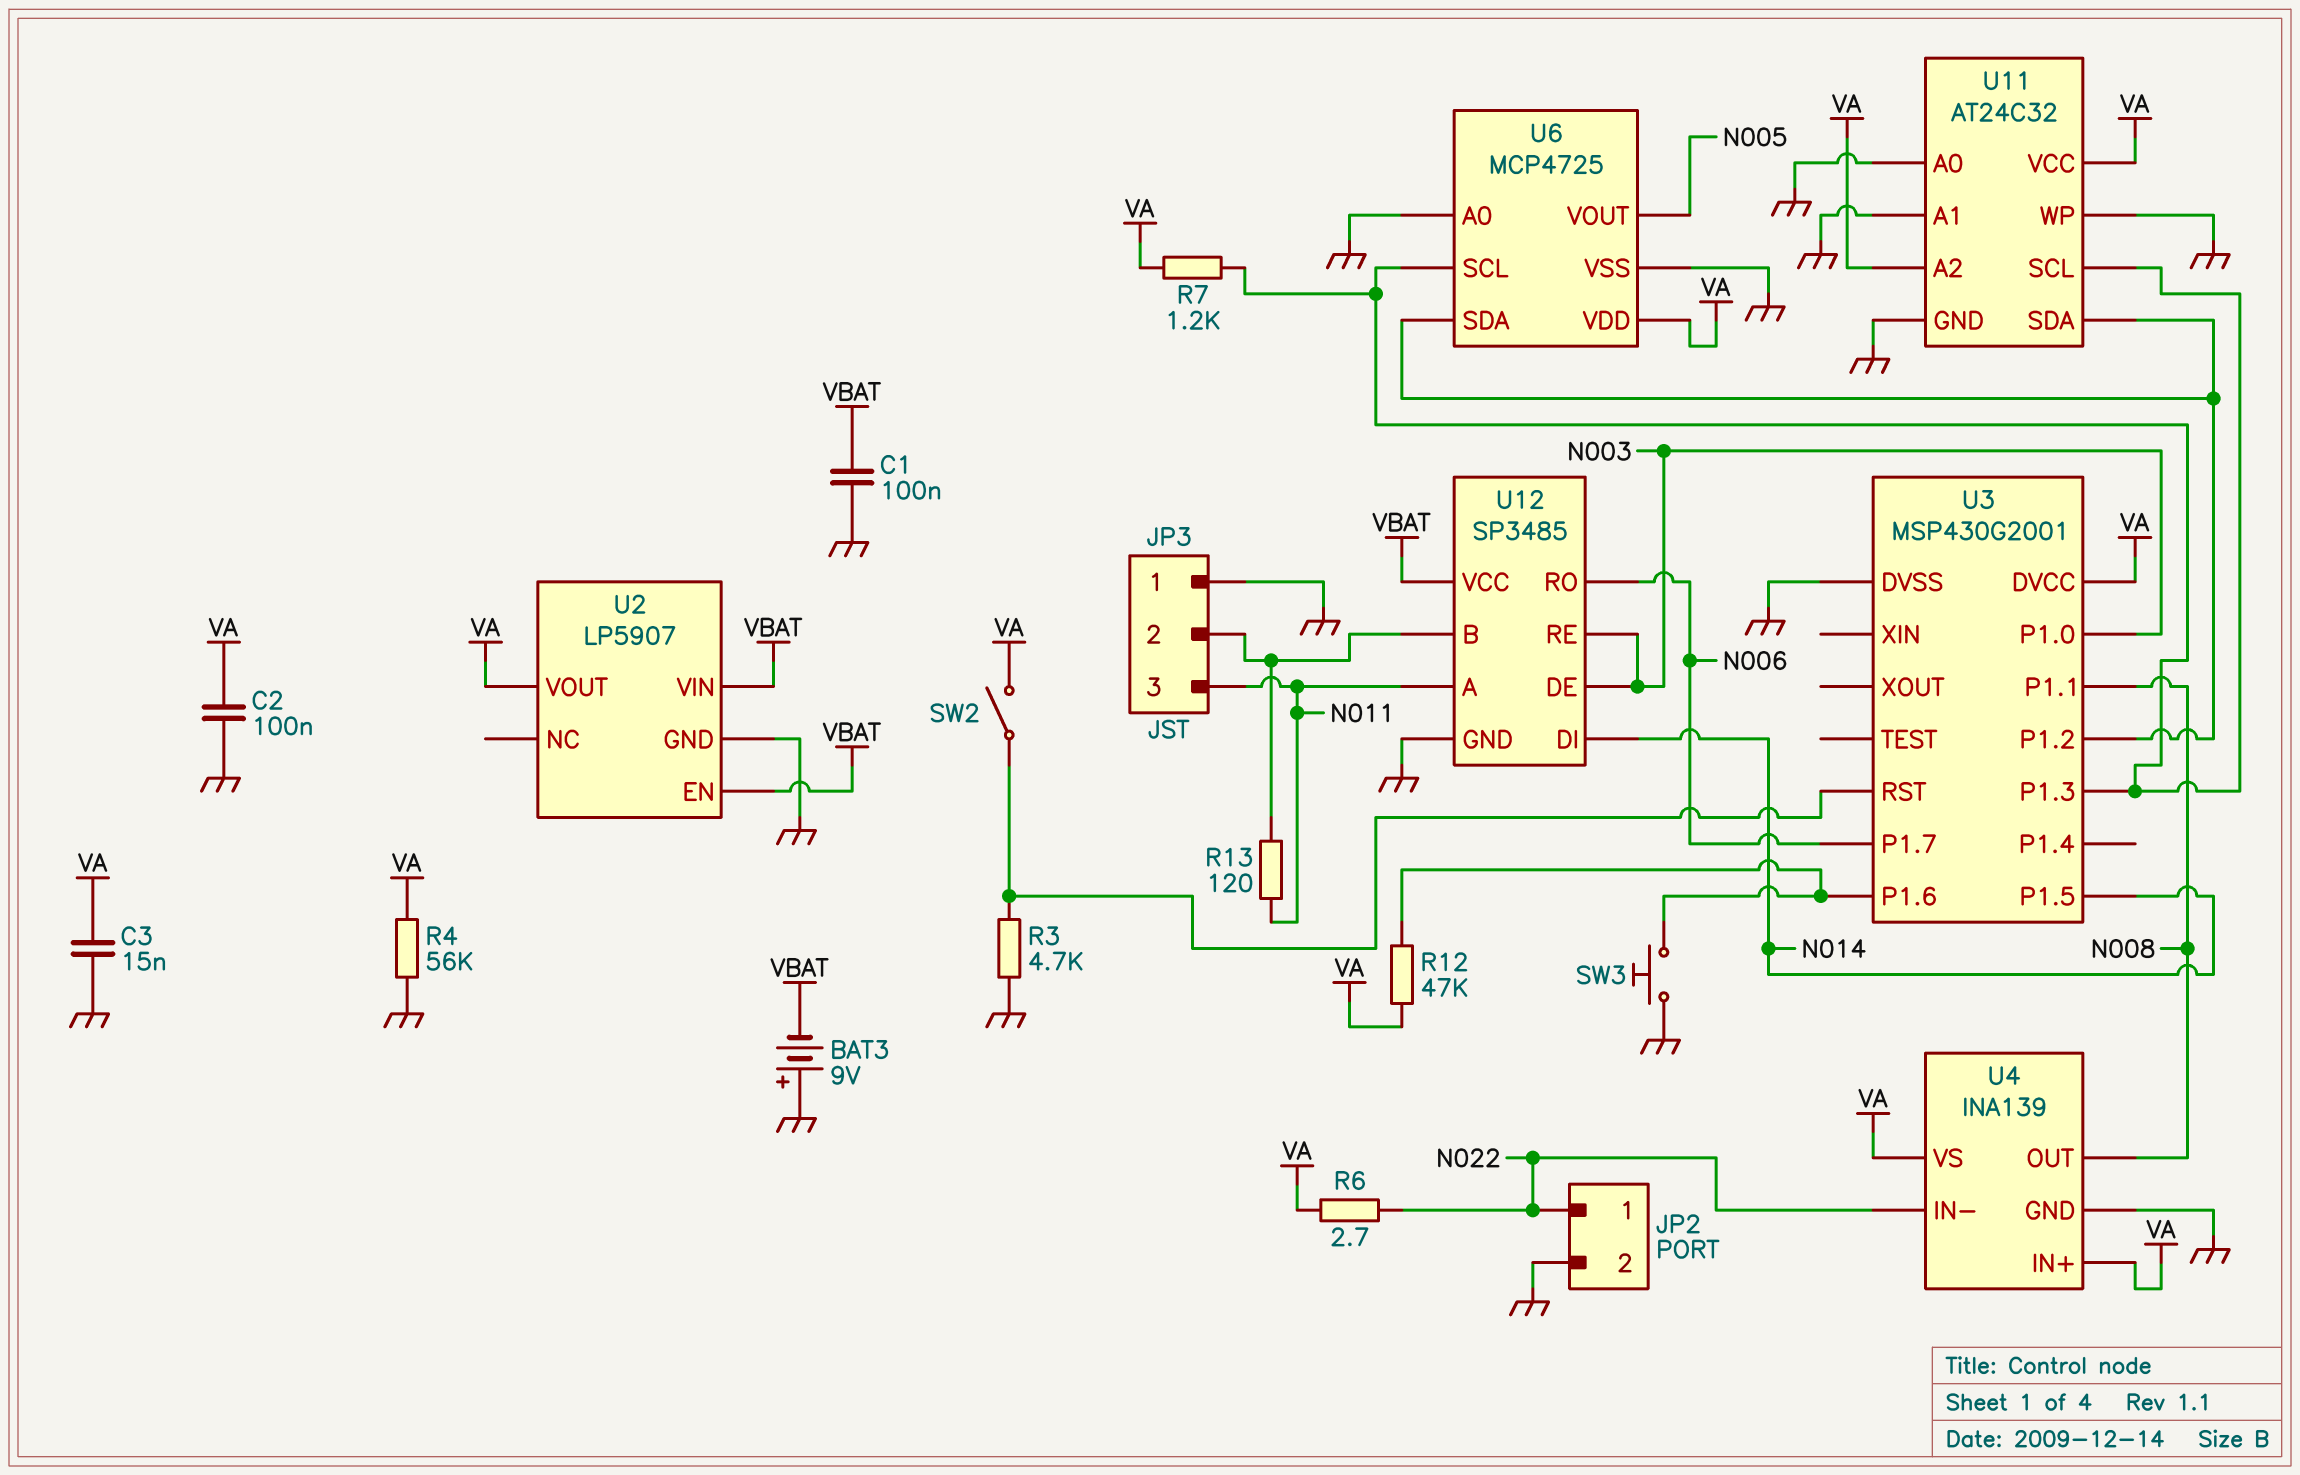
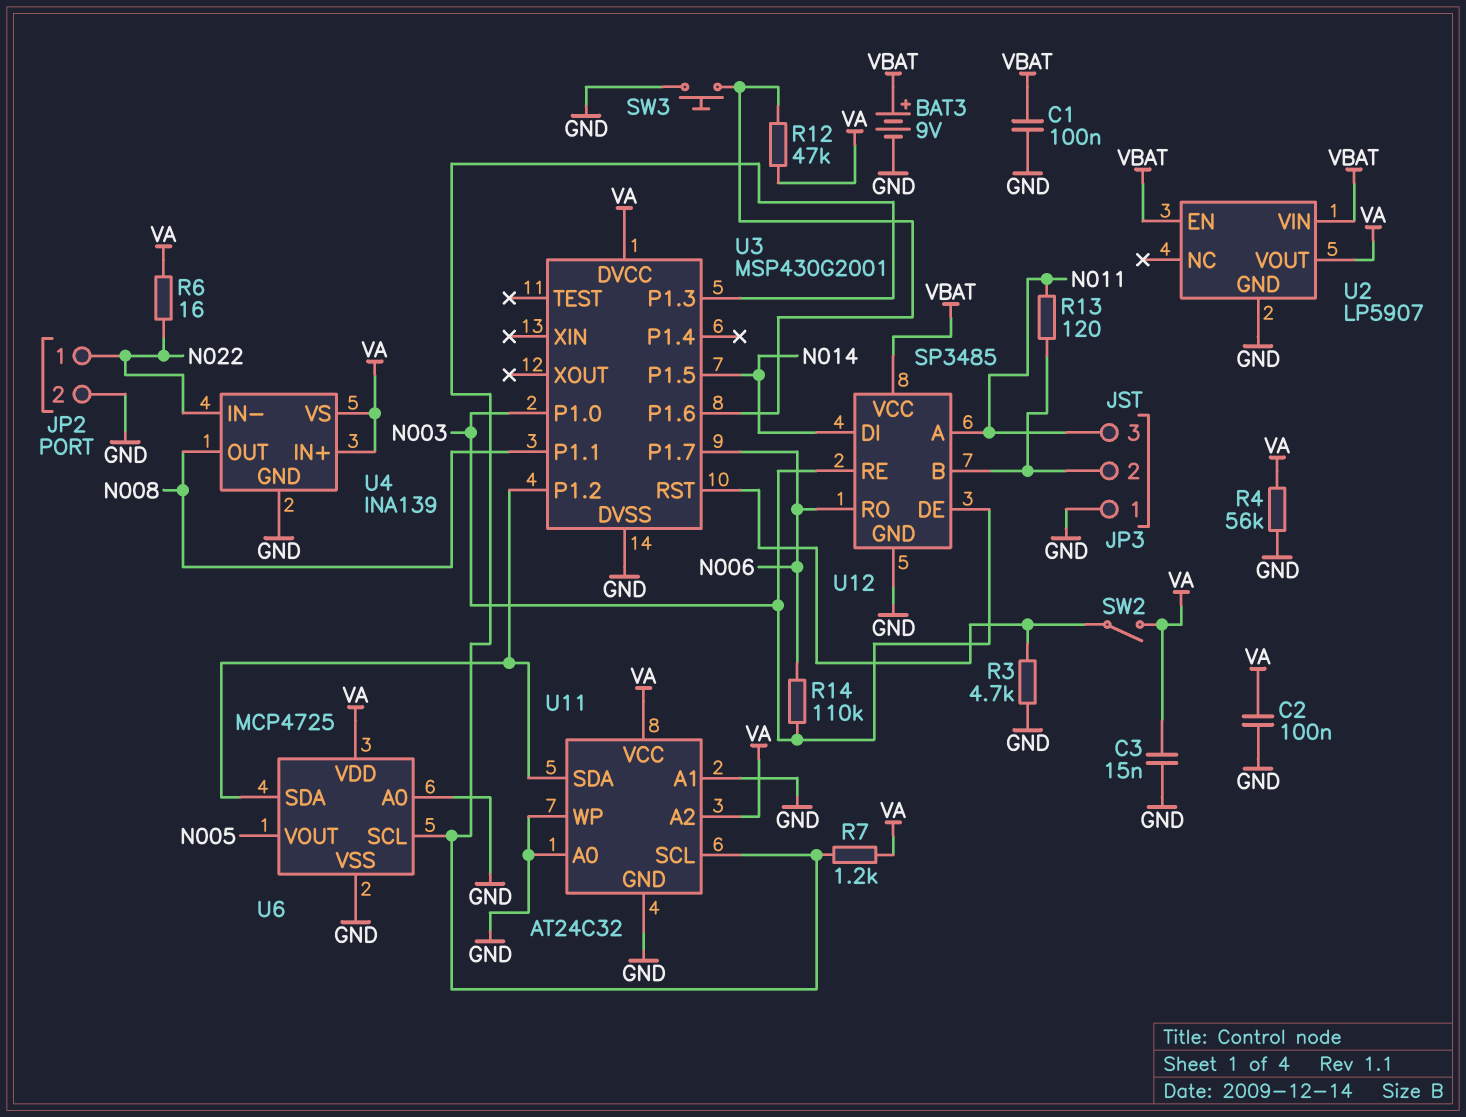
BAT3: 9V (plus GND, minus VBAT) -> 9V (plus VBAT, minus GND)
R6: 2.7 (N022, VA) -> 16 (N022, VA)
R14: none -> 110k (N003, N006)

